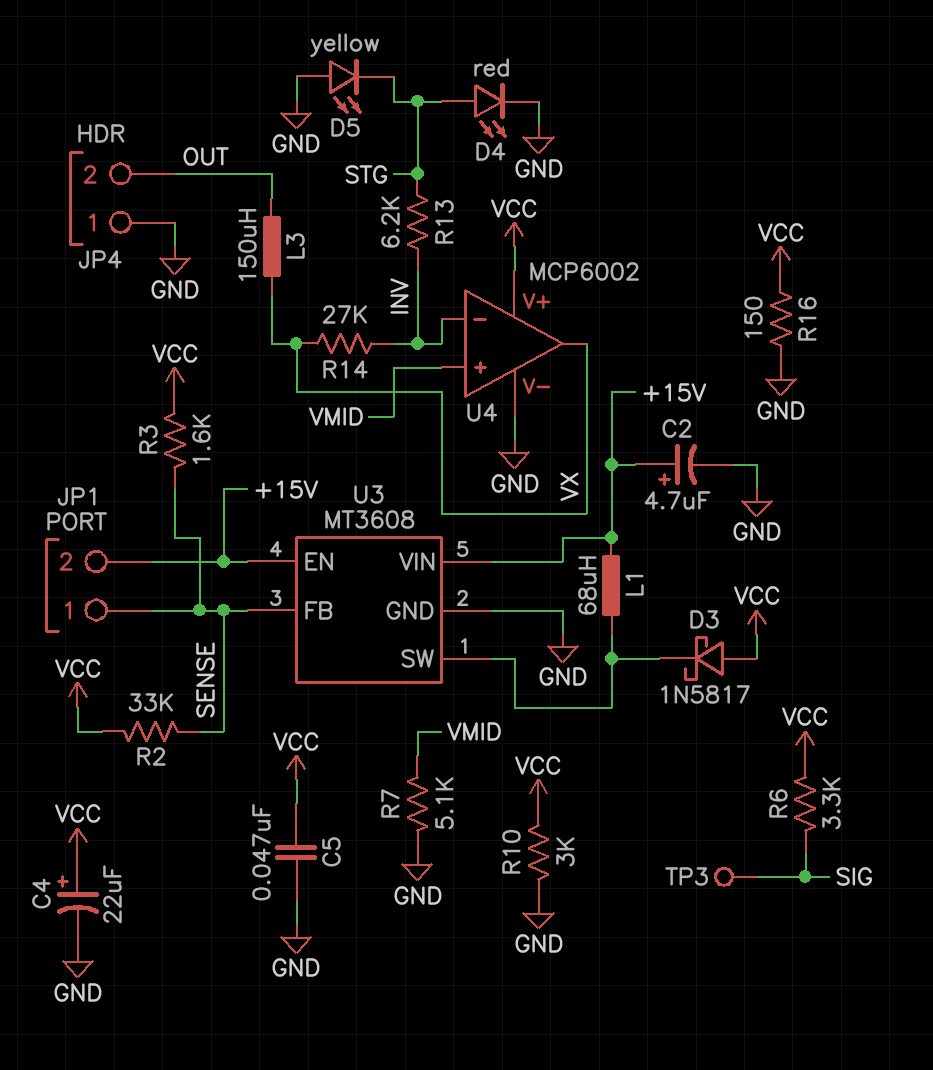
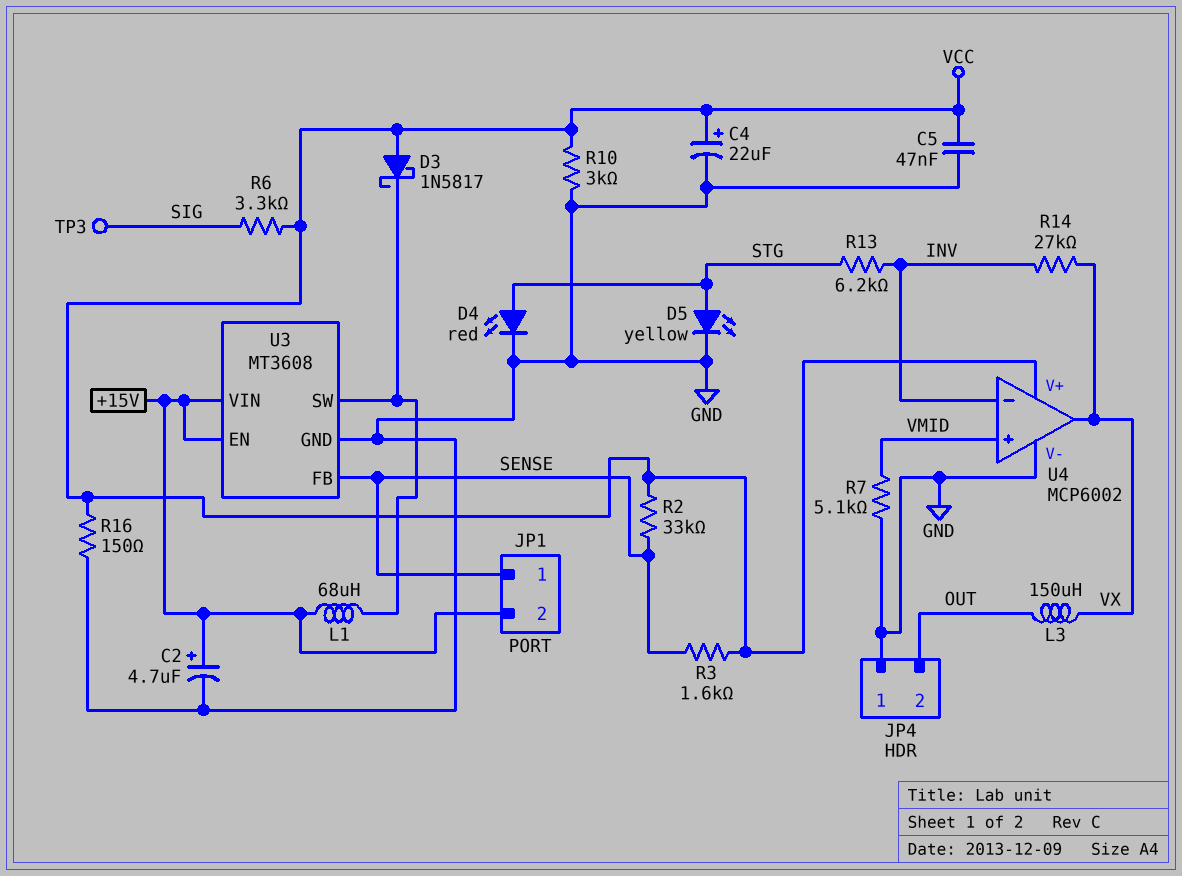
D5: LED yellow (A GND, K STG) -> LED yellow (A STG, K GND)

